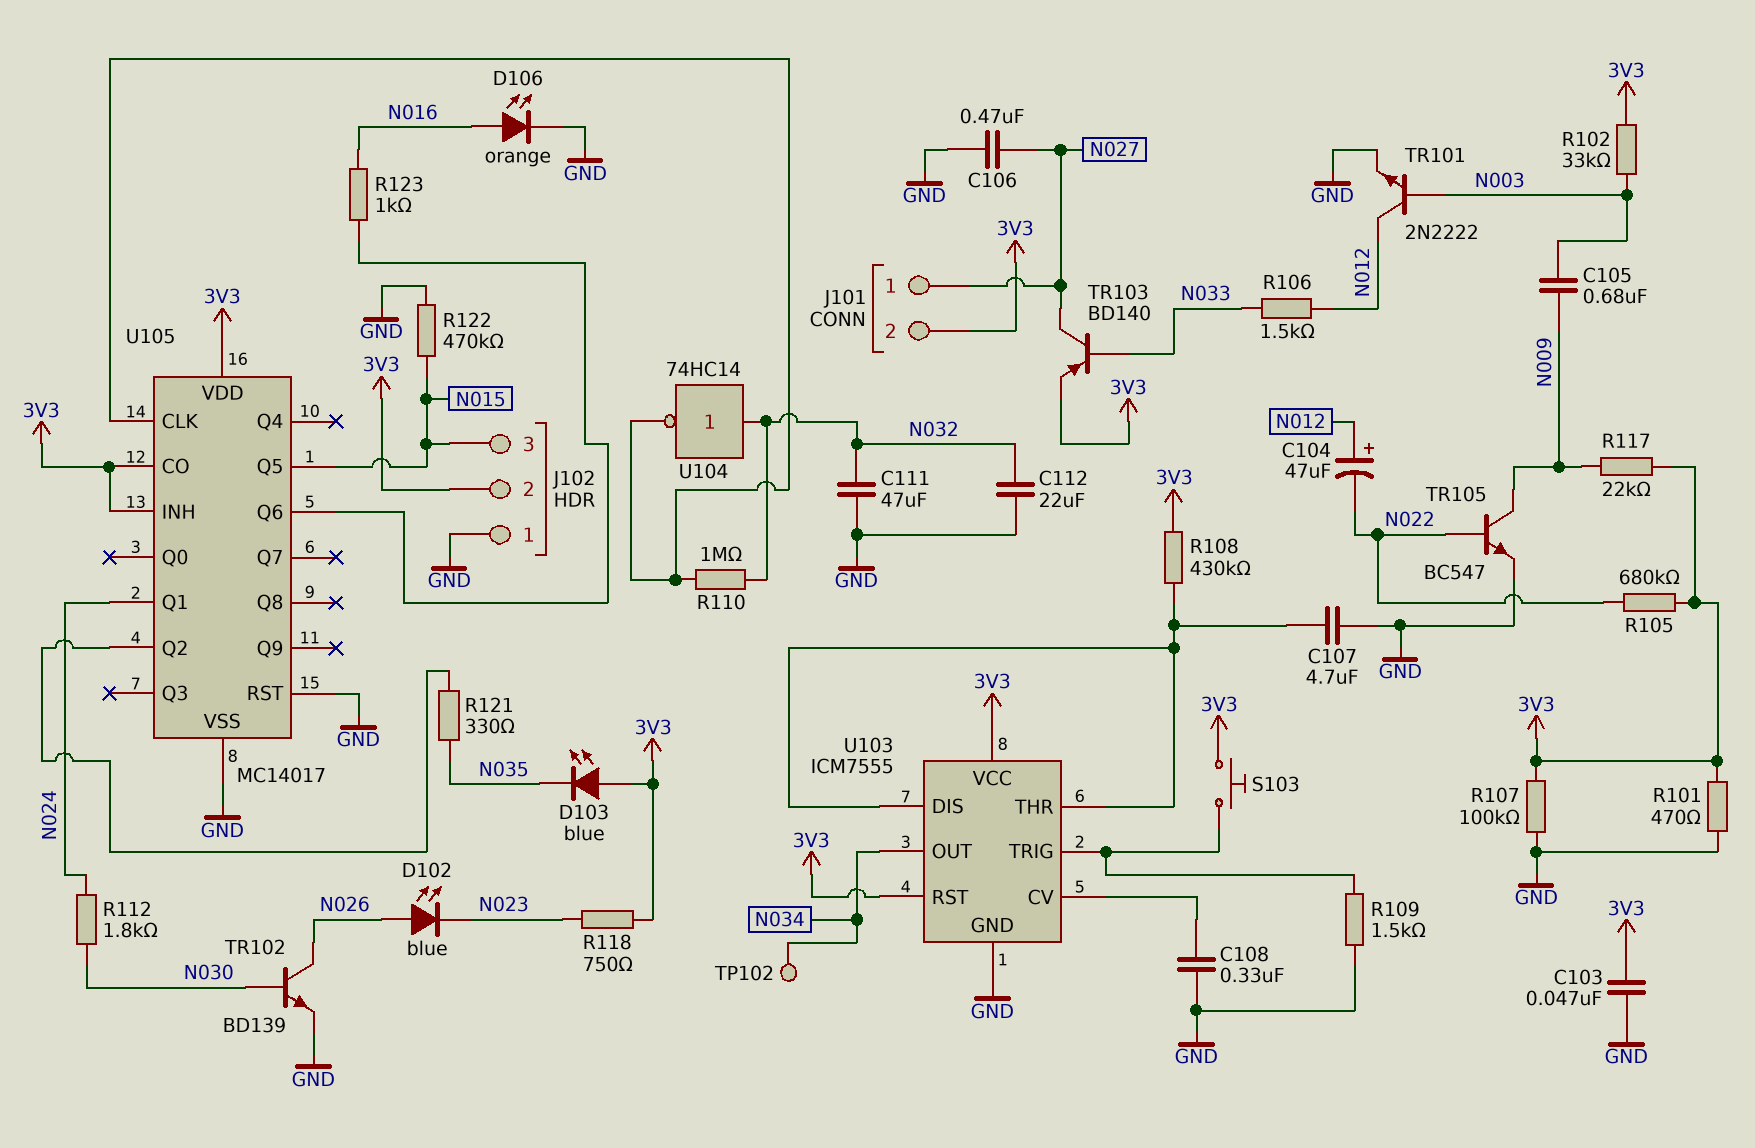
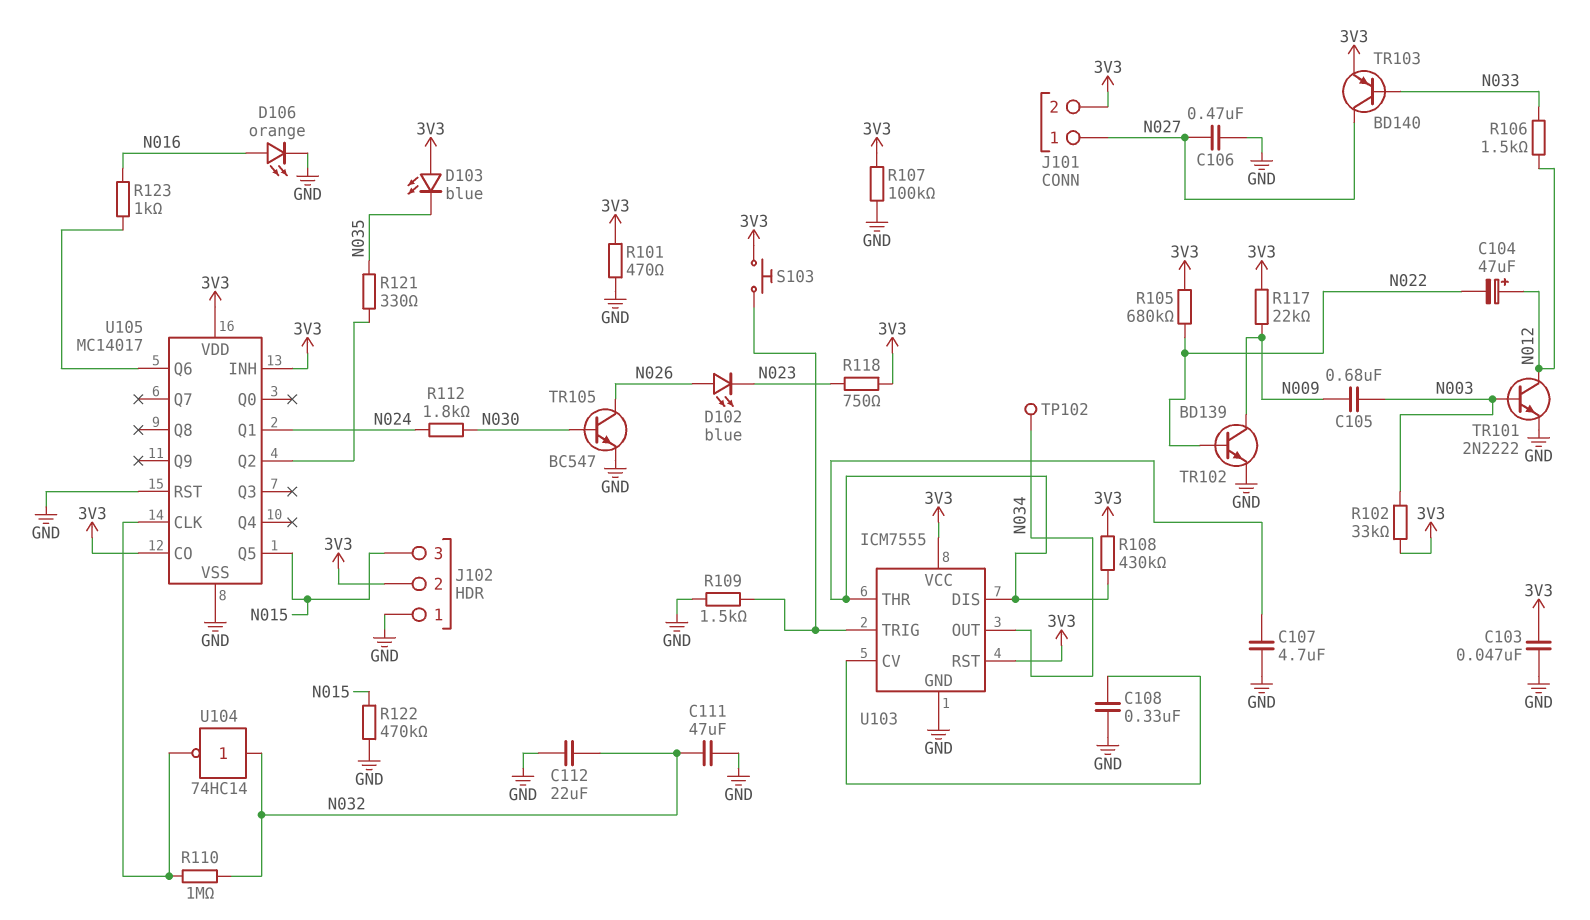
TR102: NPN BD139 (B N030, C N026, E GND) -> NPN BD139 (B N022, C N009, E GND)
TR105: NPN BC547 (B N022, C N009, E GND) -> NPN BC547 (B N030, C N026, E GND)

